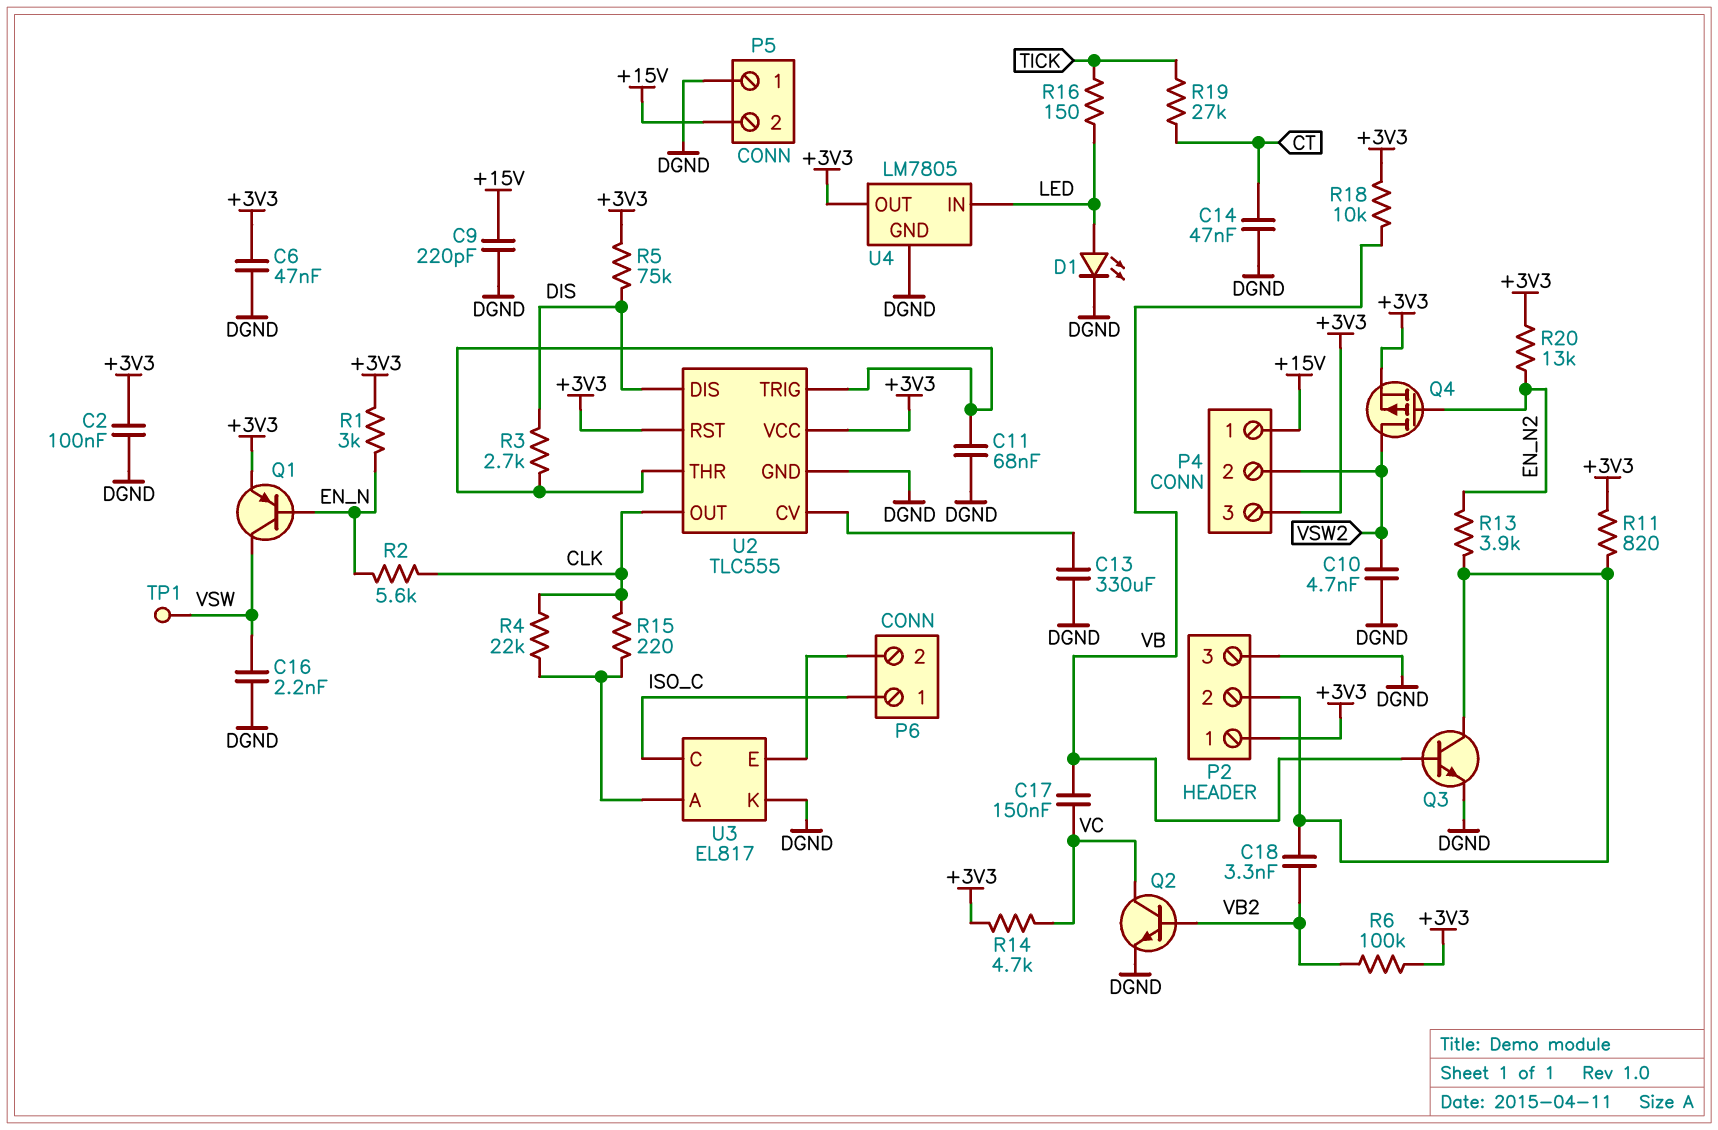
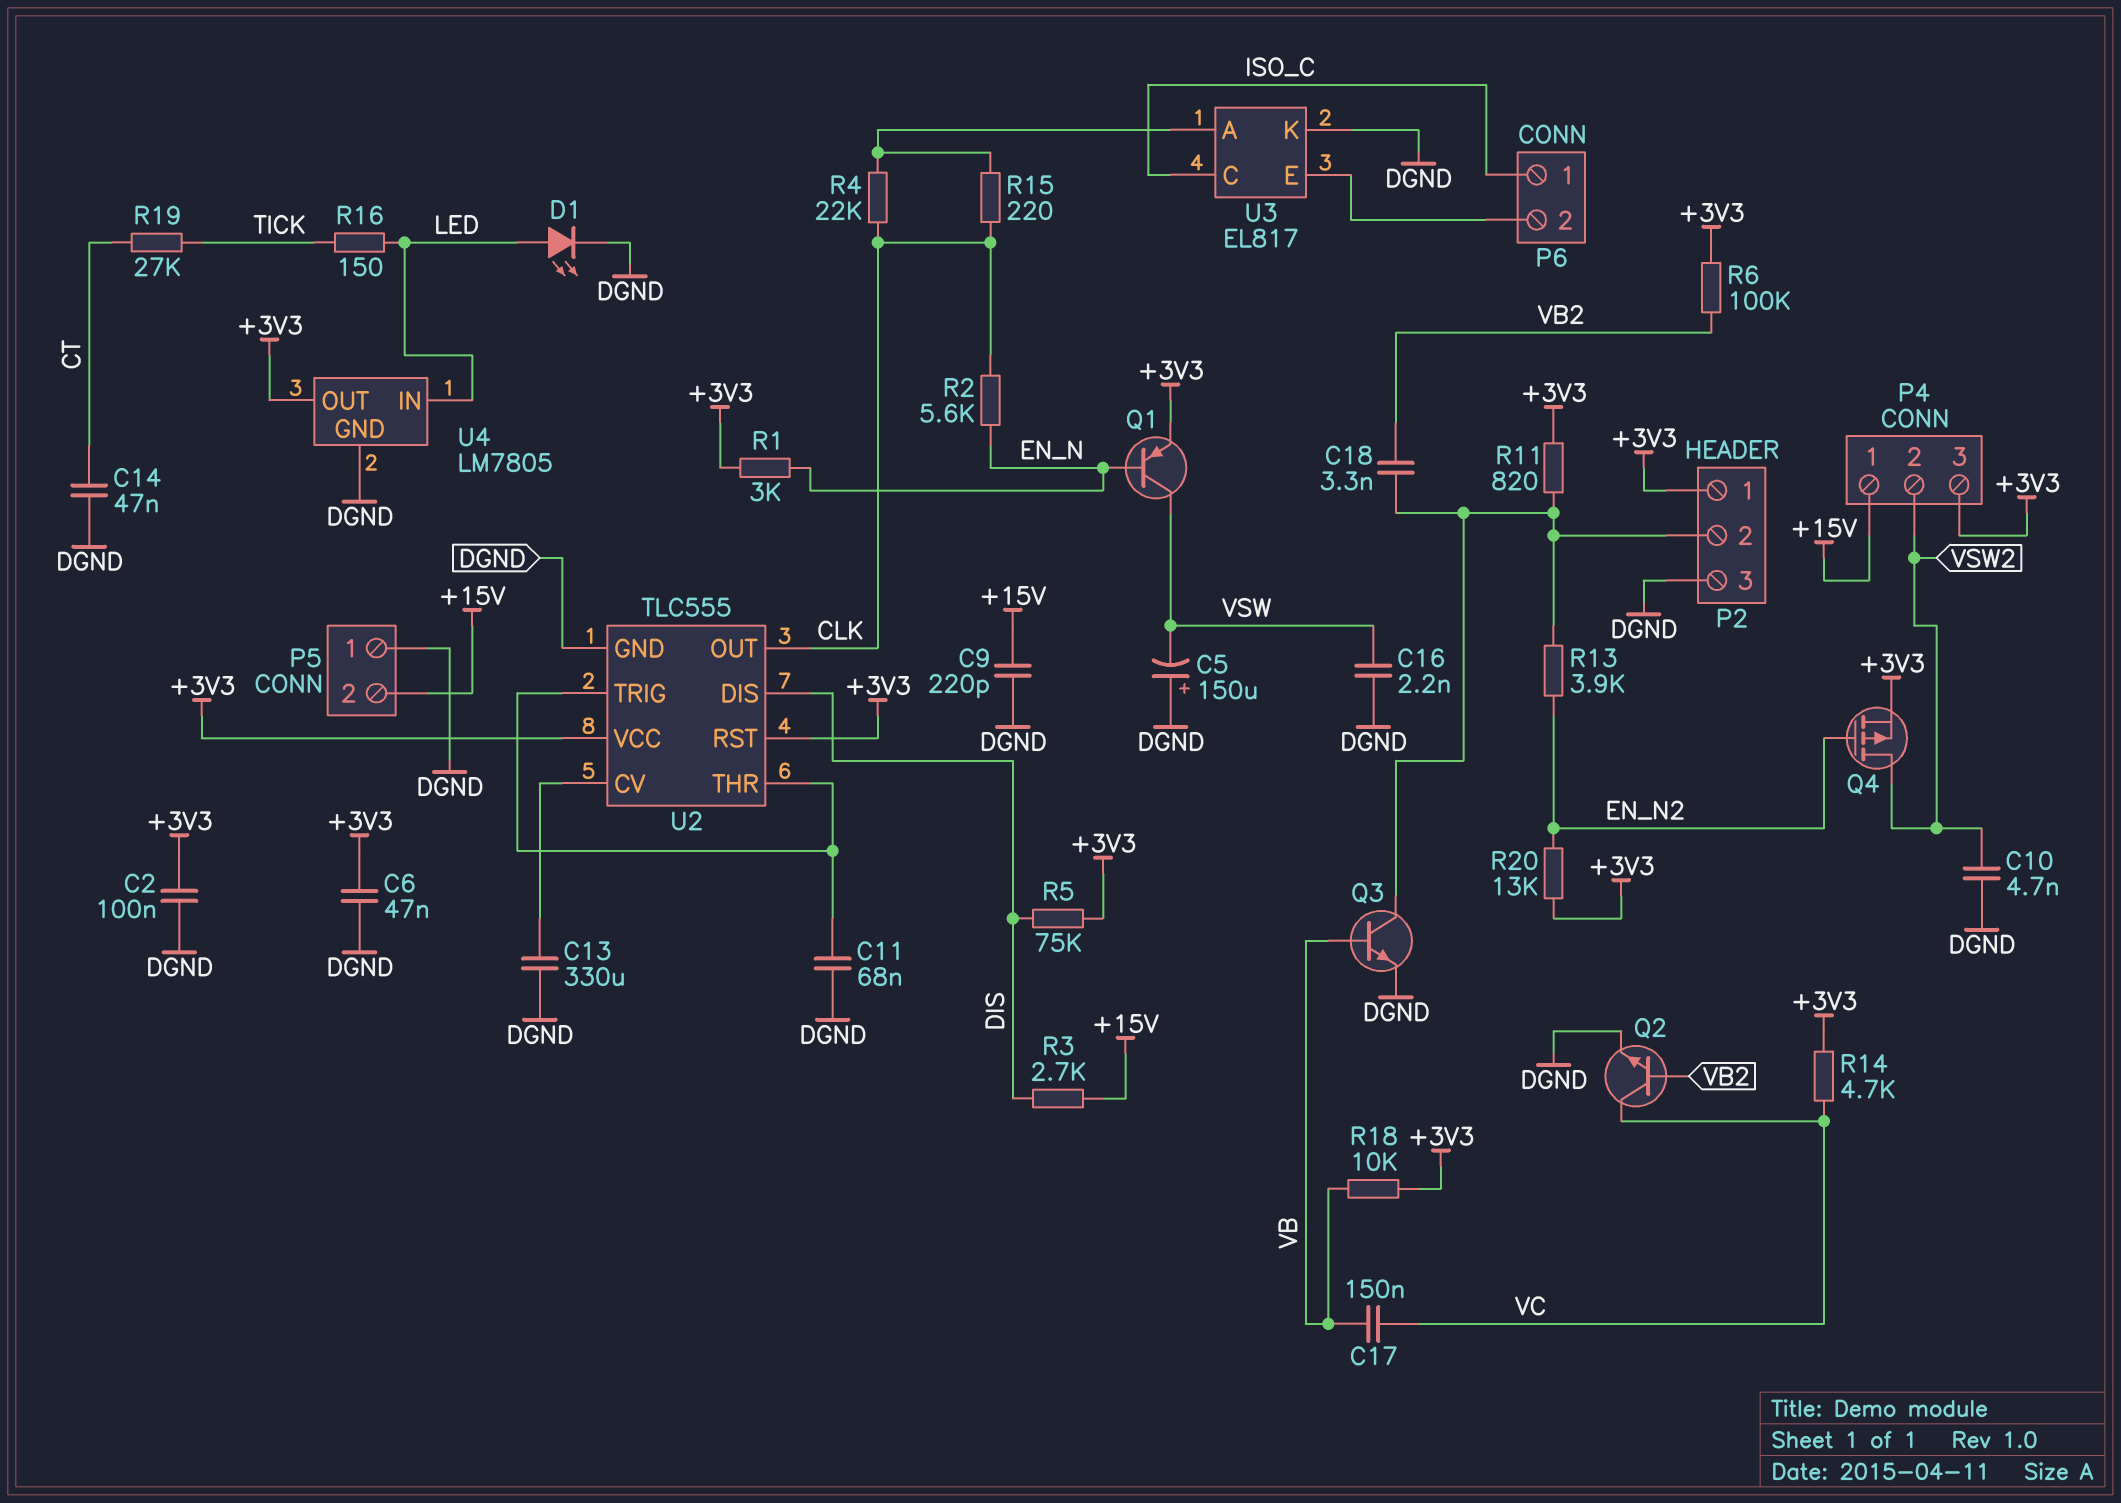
C5: none -> 150uF (plus DGND, minus VSW)
R3: 2.7k (DIS, U2/THR) -> 2.7k (+15V, DIS)
TP1: test point (VSW) -> none

